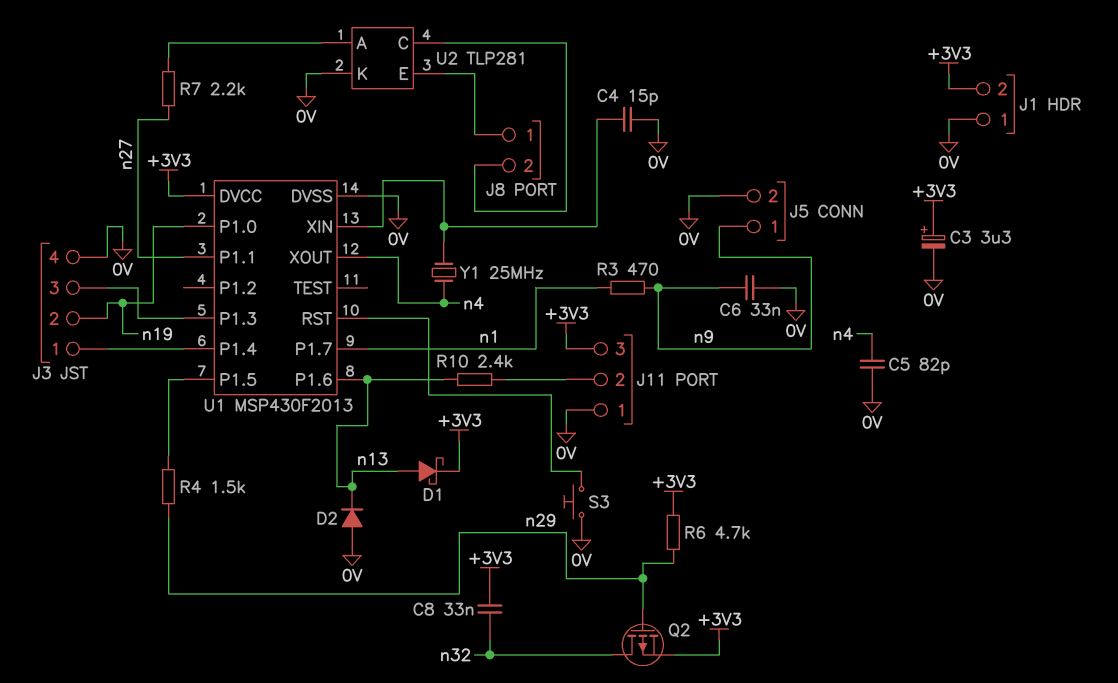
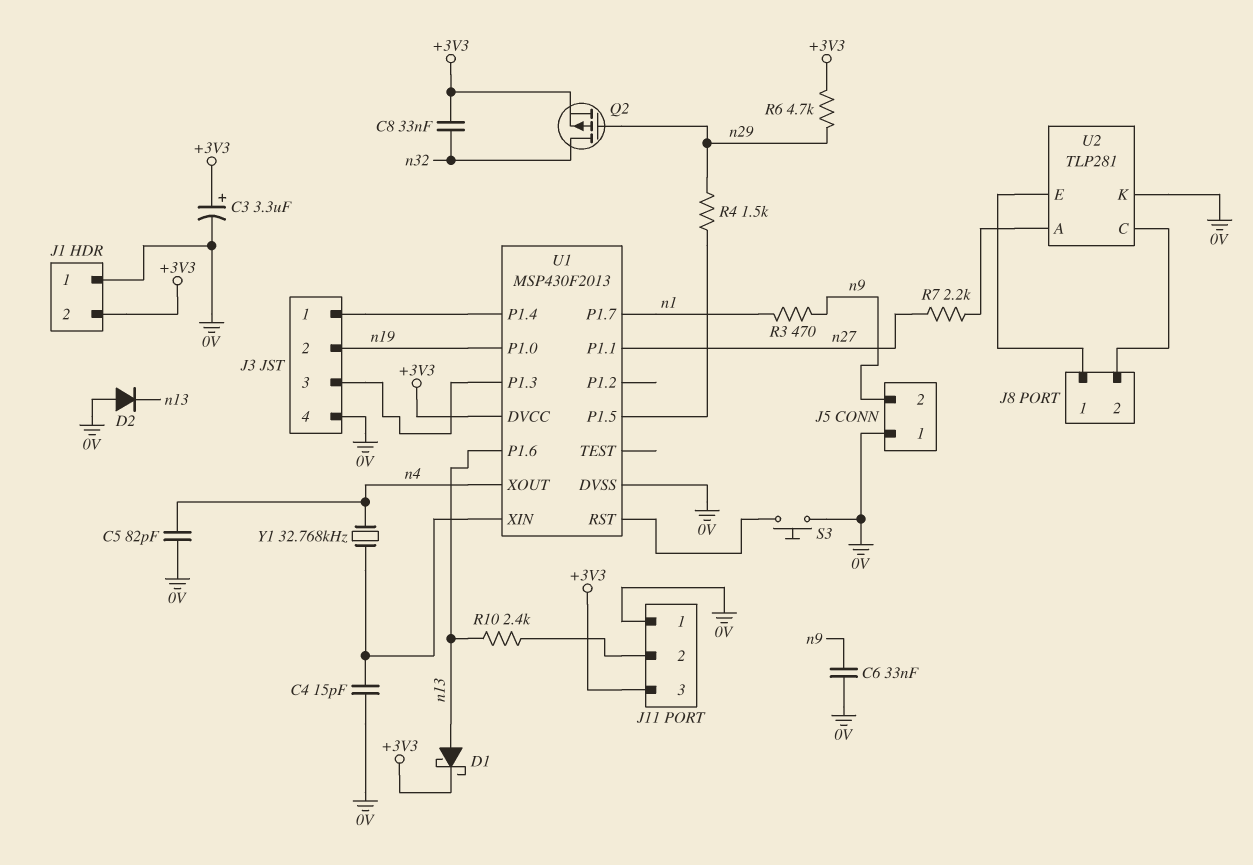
J5 pin 1: n9 -> 0V
J5 pin 2: 0V -> n9
Y1: 25MHz (U1/XIN, n4) -> 32.768kHz (U1/XIN, n4)

